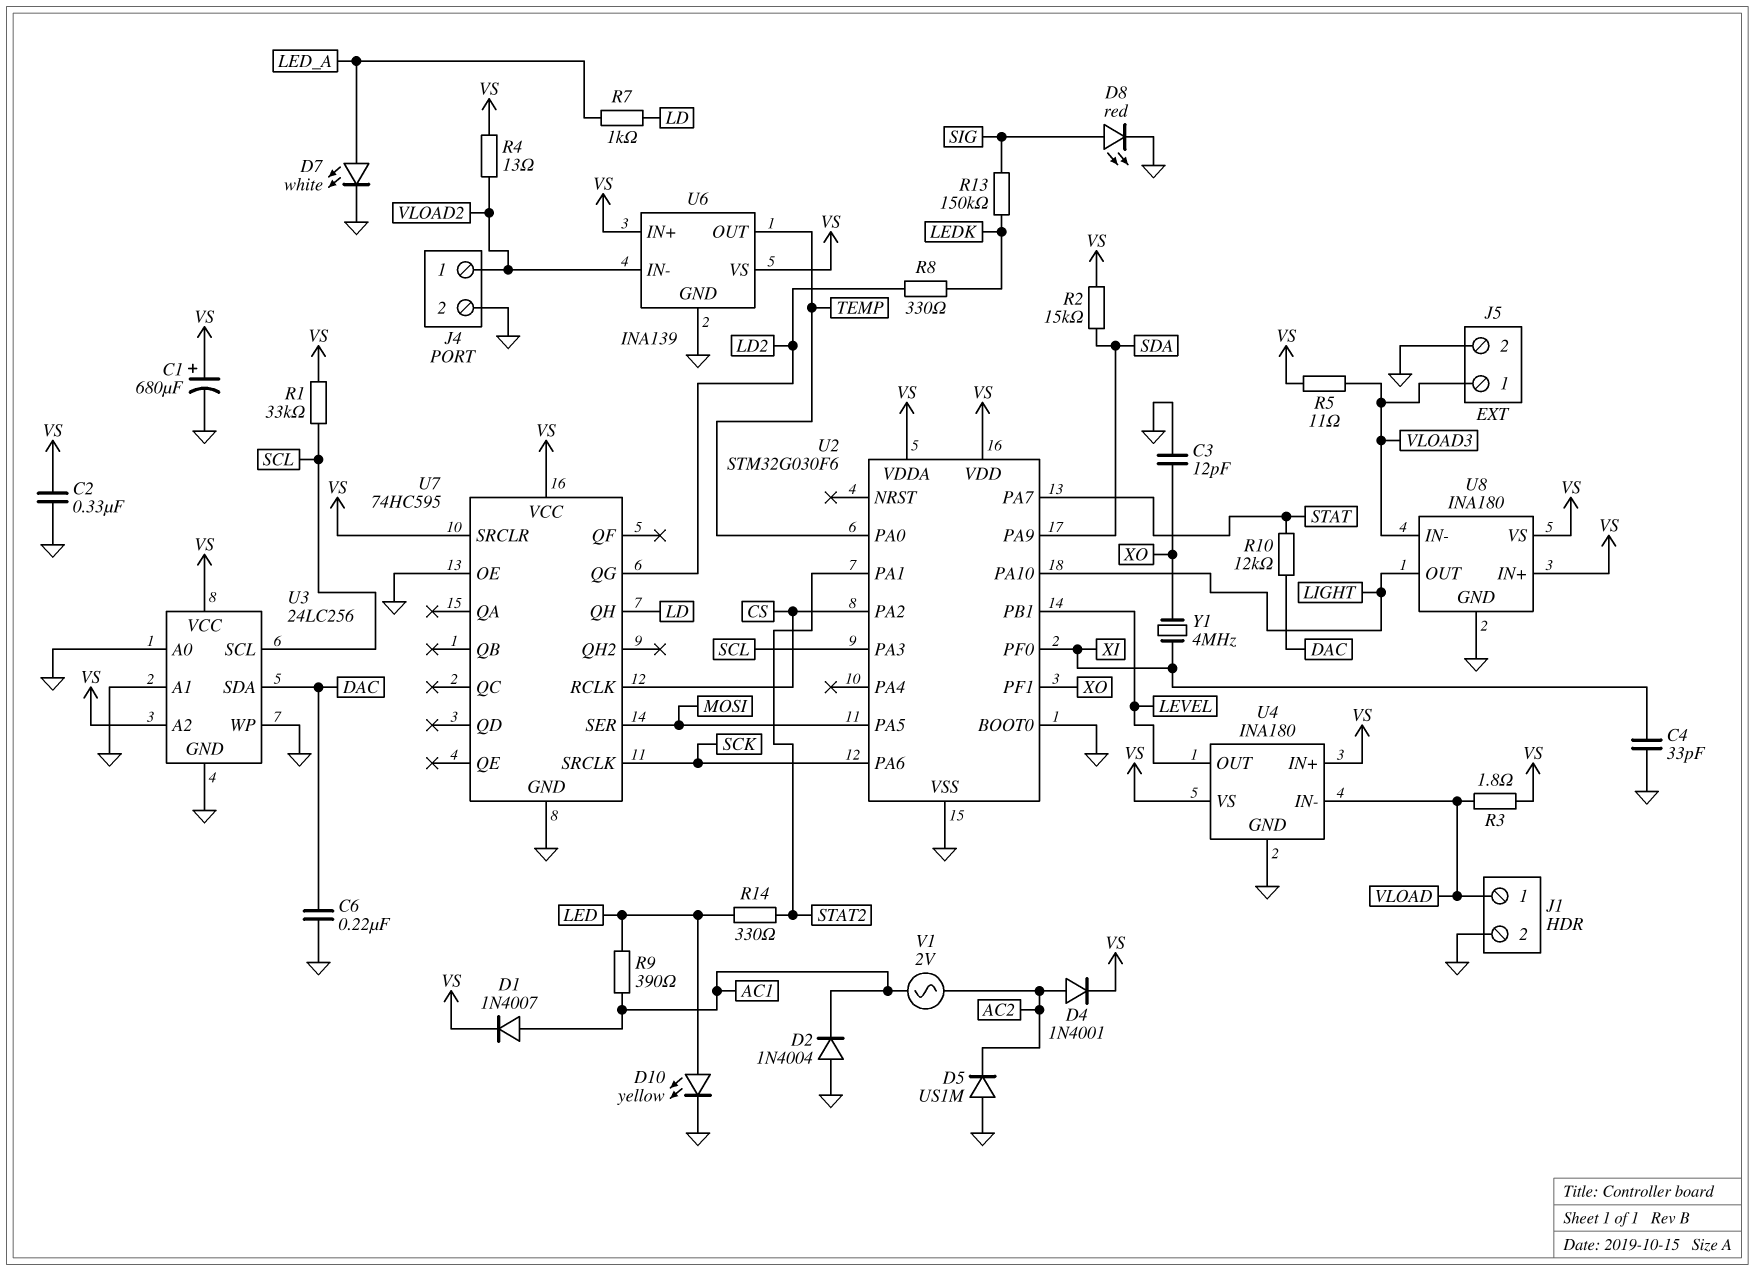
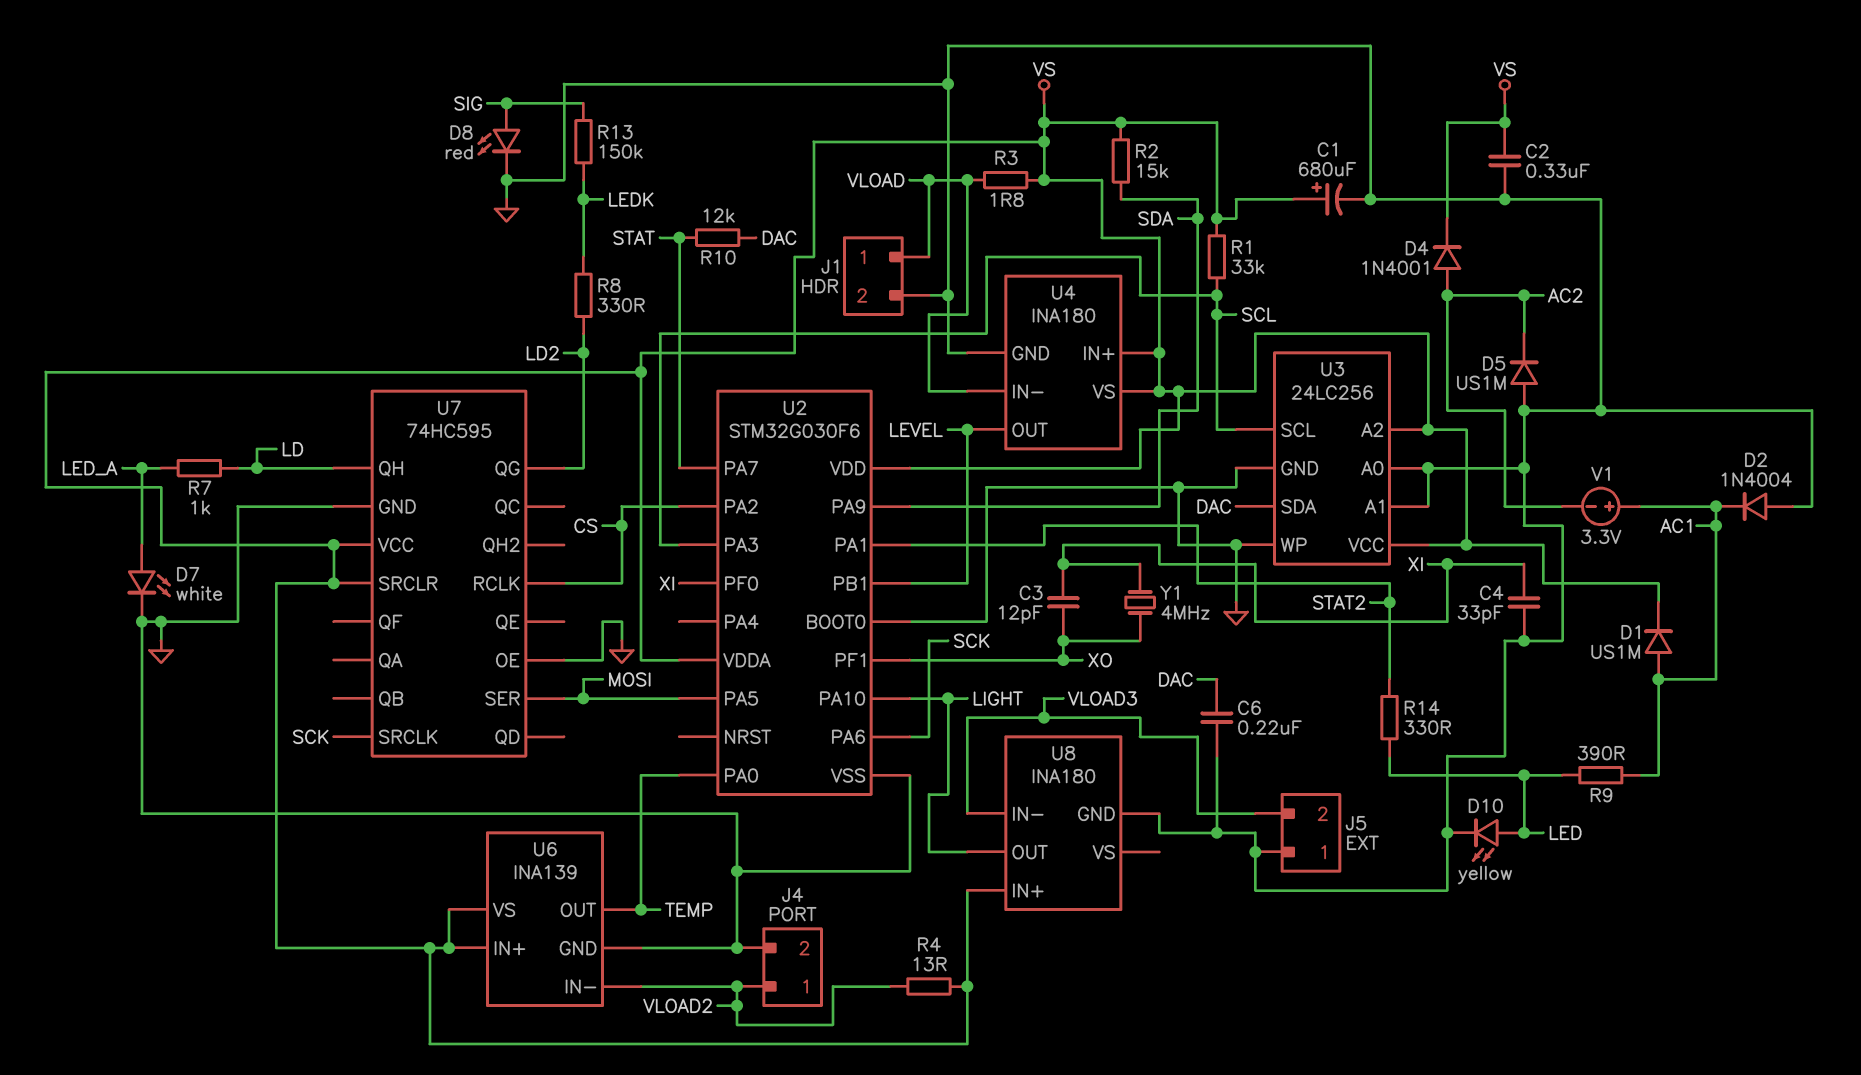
C3: 12pF (GND, XO) -> 12pF (XI, XO)
D1: diode 1N4007 (A AC1, K VS) -> diode US1M (A AC1, K VS)
J5 pin 1: VLOAD3 -> GND
J5 pin 2: GND -> VLOAD3
R5: 11 (VLOAD3, VS) -> none
U8 pin VS: VS -> none
V1: AC 2V (AC1, AC2) -> 3.3V (plus AC1, minus AC2)

